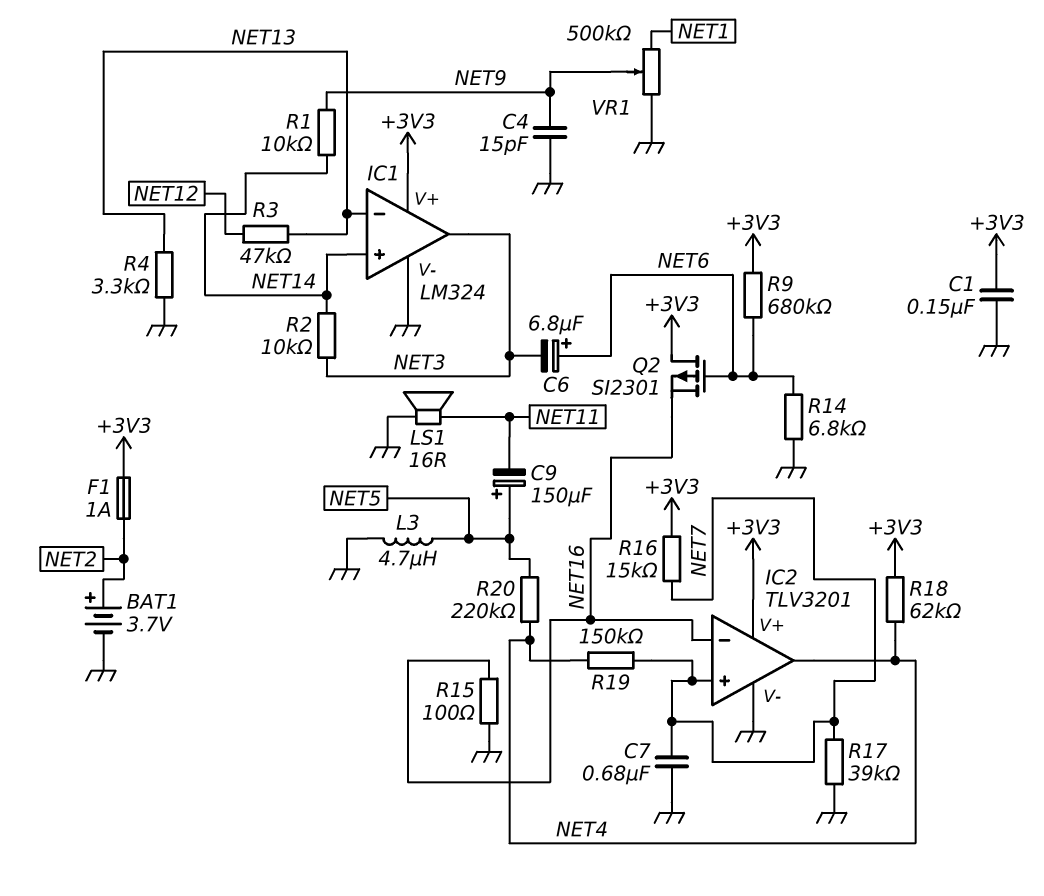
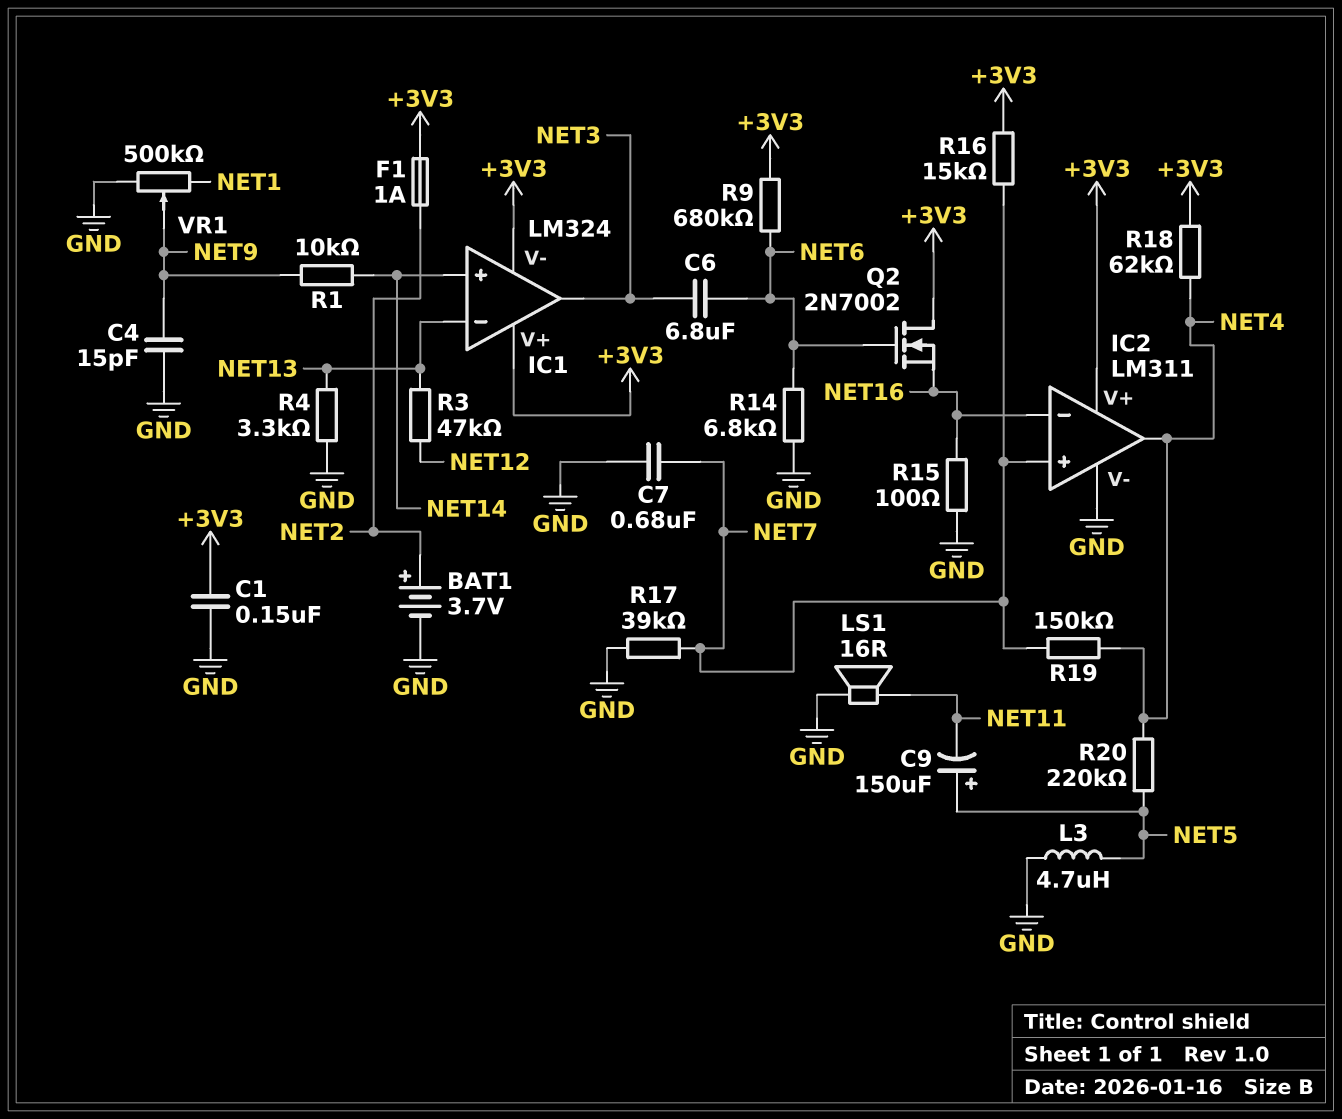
C6: 6.8uF (plus NET6, minus NET3) -> 6.8uF (NET3, NET6)
IC1 pin V-: GND -> +3V3
IC2: TLV3201 -> LM311
Q2: PMOS SI2301 (G NET6, D +3V3, S NET16) -> NMOS 2N7002 (G NET6, D +3V3, S NET16)
R2: 10k (NET3, NET14) -> none

